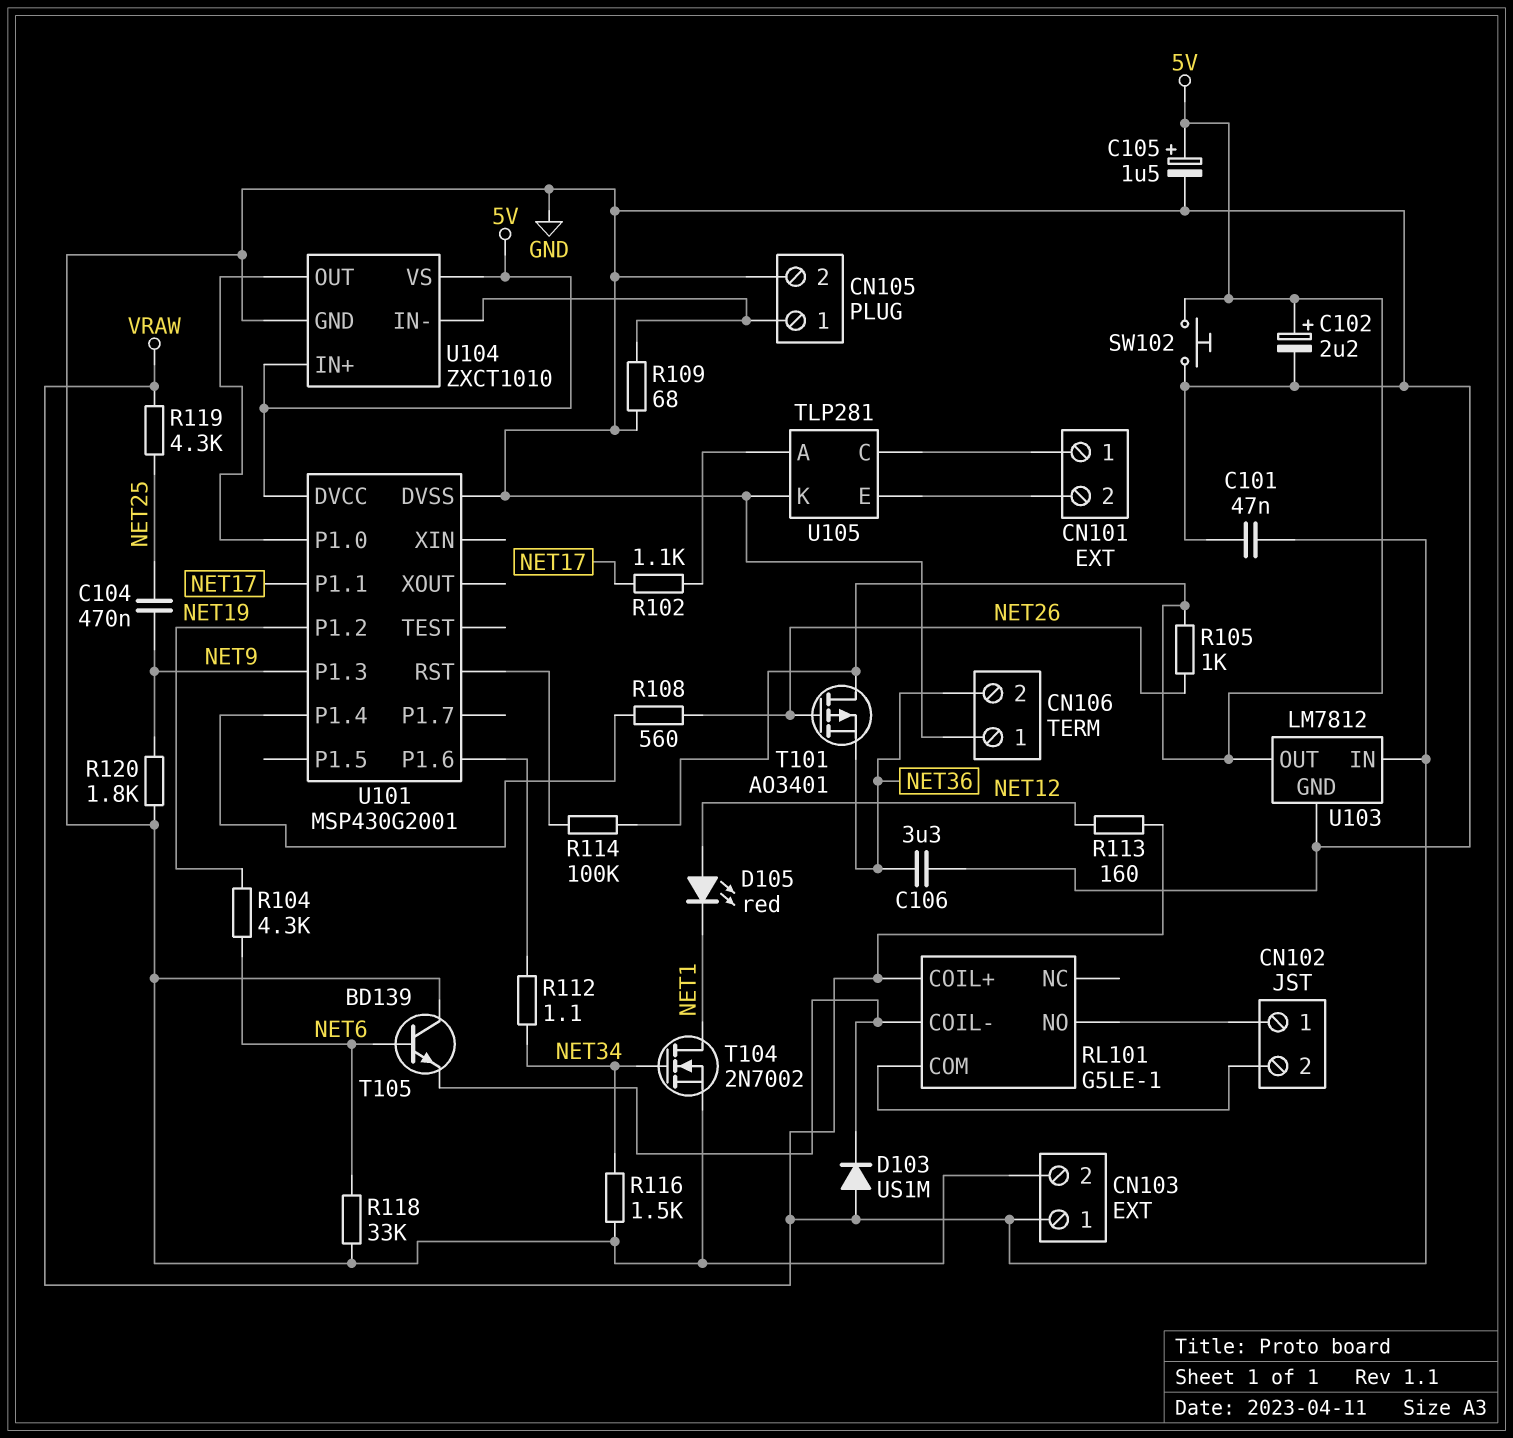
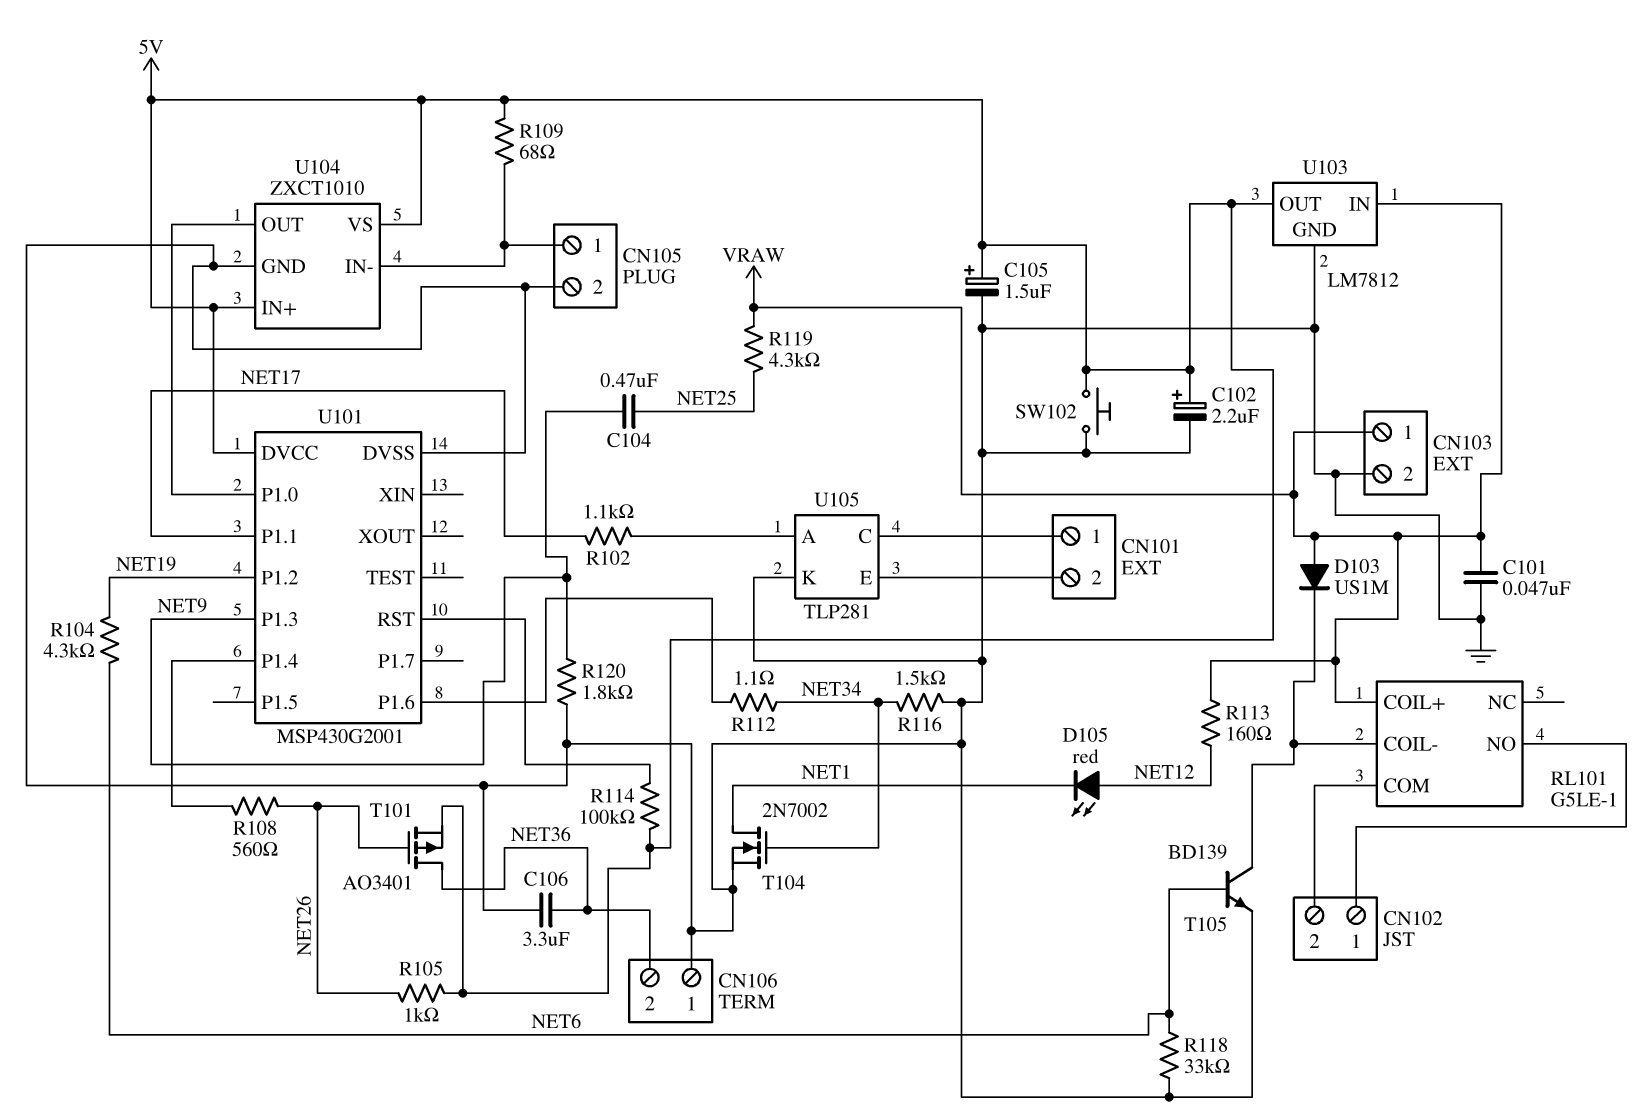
R109: 68 (CN105/1, GND) -> 68 (5V, CN105/1)
T101: PMOS AO3401 (G NET26, D 5V, S NET36) -> PMOS AO3401 (G NET26, D NET36, S 5V)
T105: NPN BD139 (B NET6, C GND, E RL101/COIL-) -> NPN BD139 (B NET6, C RL101/COIL-, E GND)

